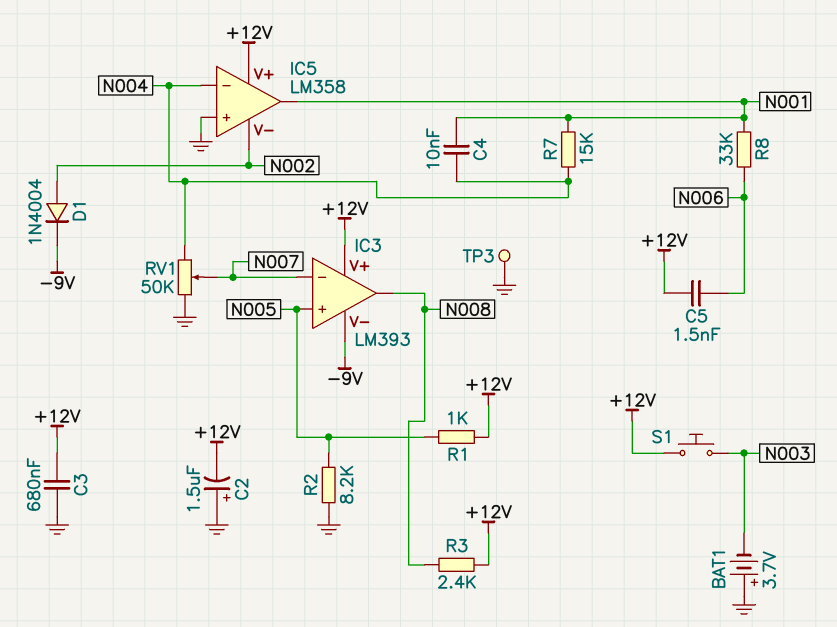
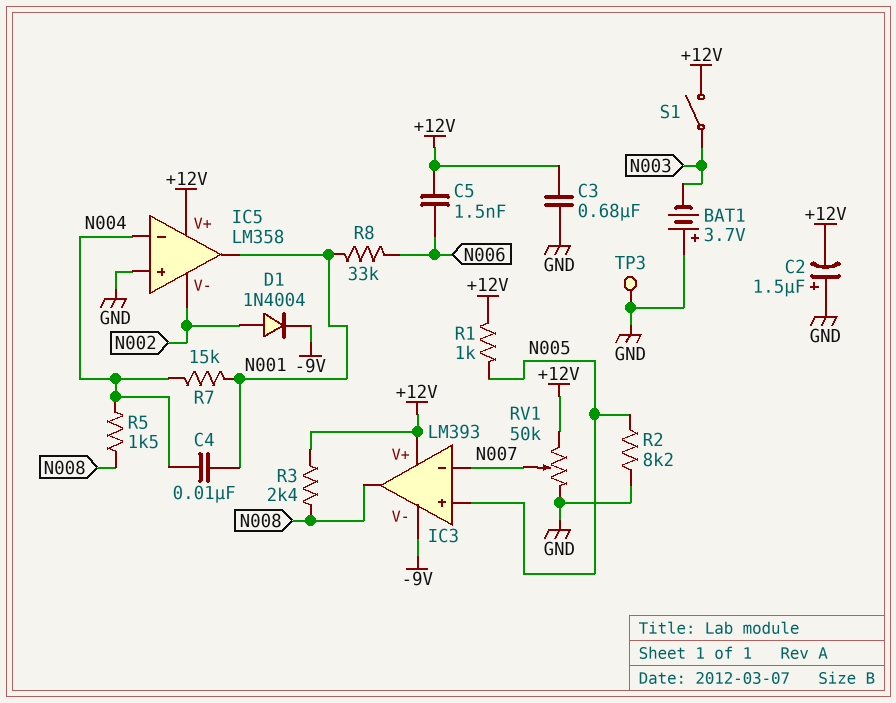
R5: none -> 1.5k (N004, N008)
RV1: 50k (GND, N004, wiper N007) -> 50k (+12V, GND, wiper N007)
S1: button (+12V, N003) -> switch (+12V, N003)

